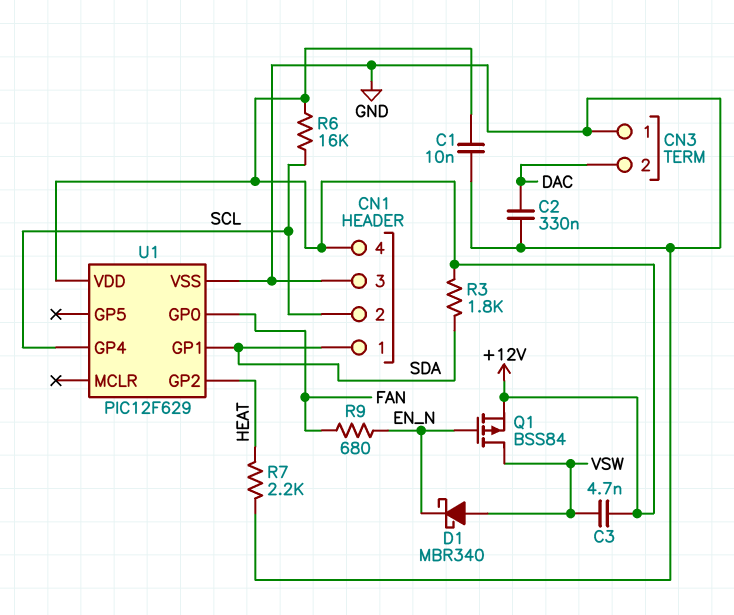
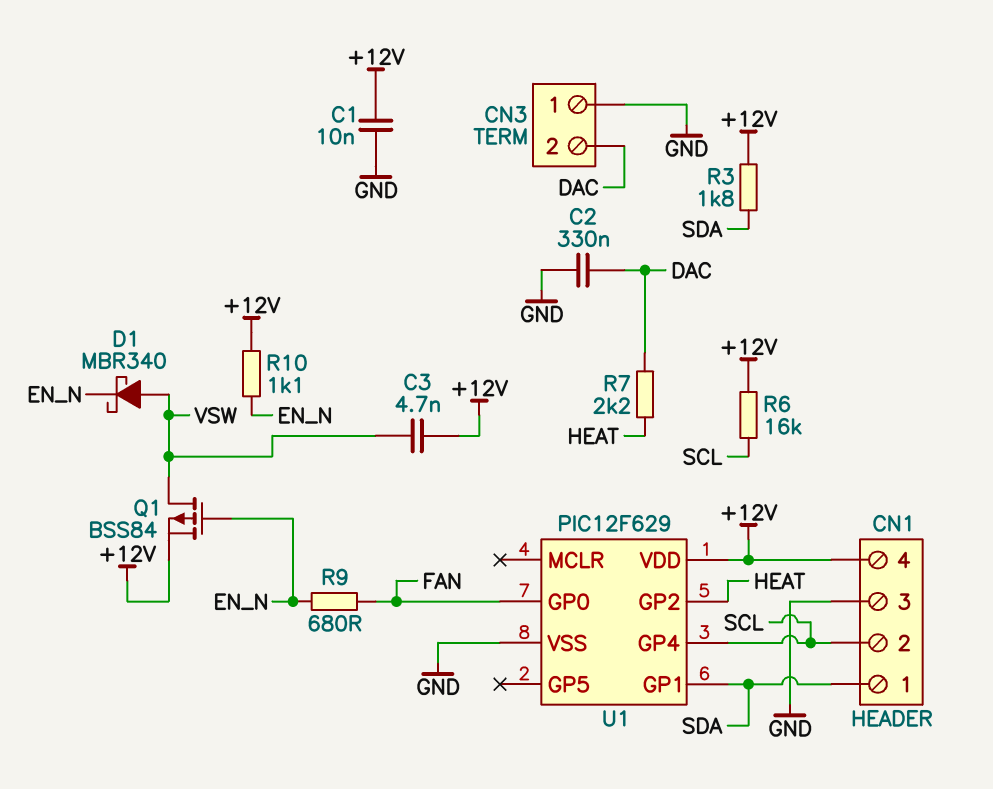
R7: 2.2k (GND, HEAT) -> 2.2k (DAC, HEAT)
R10: none -> 1.1k (+12V, EN_N)

